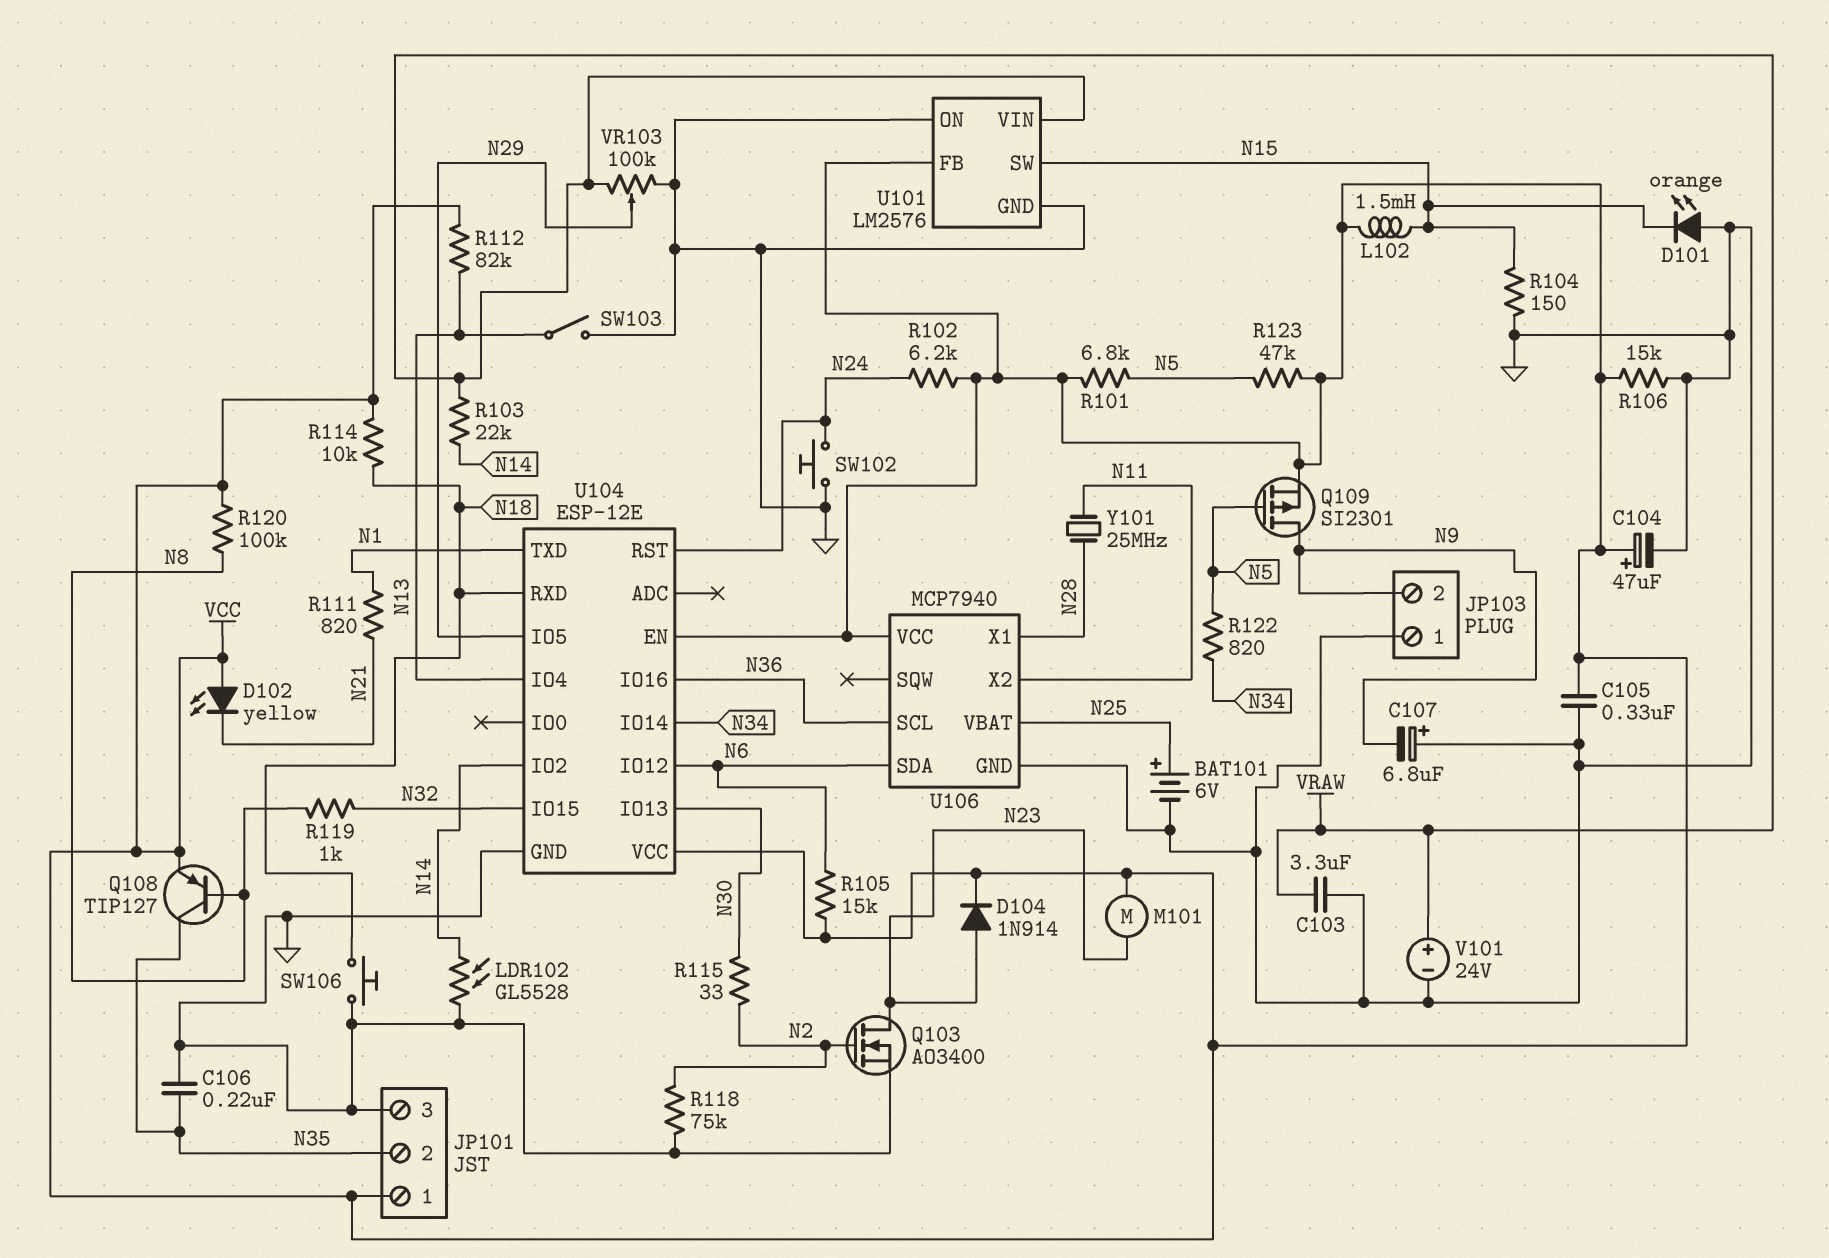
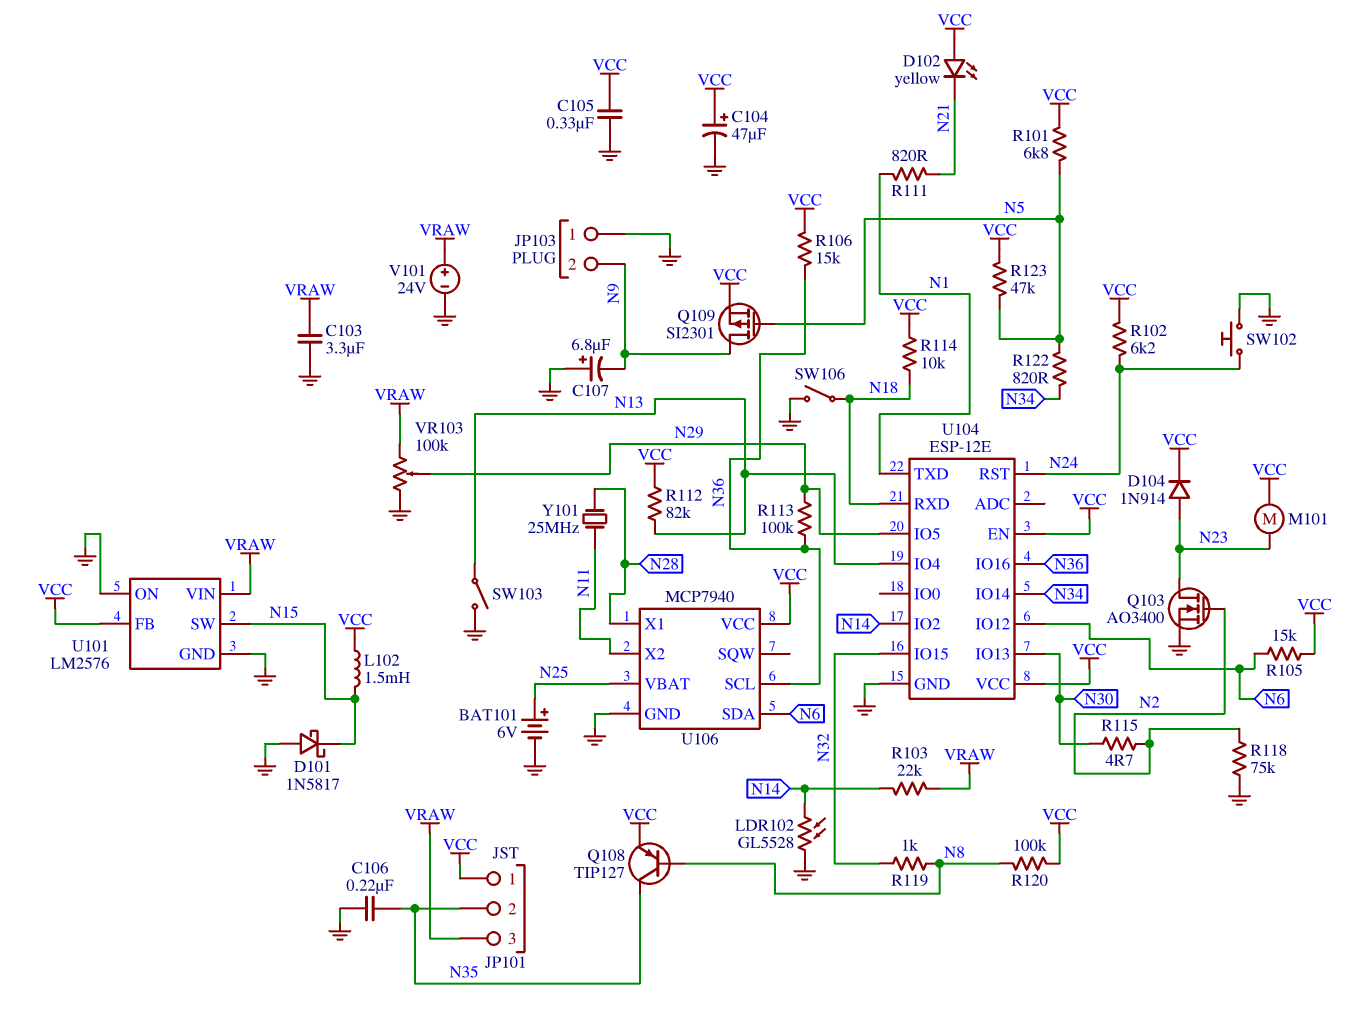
D101: LED orange (A GND, K N15) -> schottky 1N5817 (A GND, K N15)
JP101 pin 3: GND -> VRAW
R104: 150 (GND, N15) -> none
R106: 15k (GND, VCC) -> 15k (N36, VCC)
R113: none -> 100k (N29, N36)
R115: 33 (N2, N30) -> 4.7 (N2, N30)
SW106: button (GND, N18) -> switch (GND, N18)

